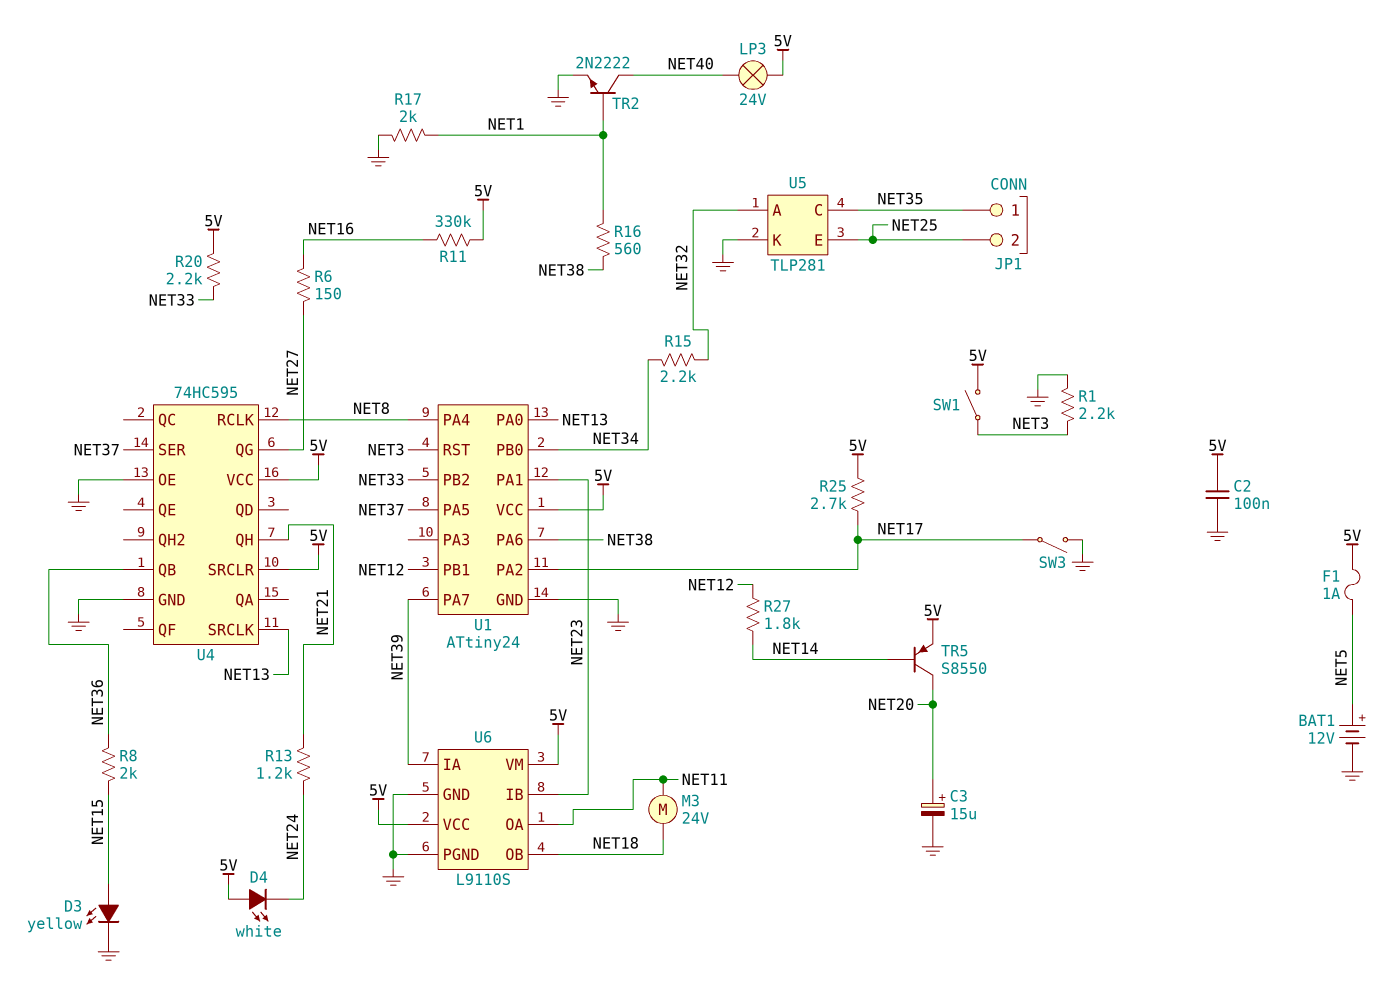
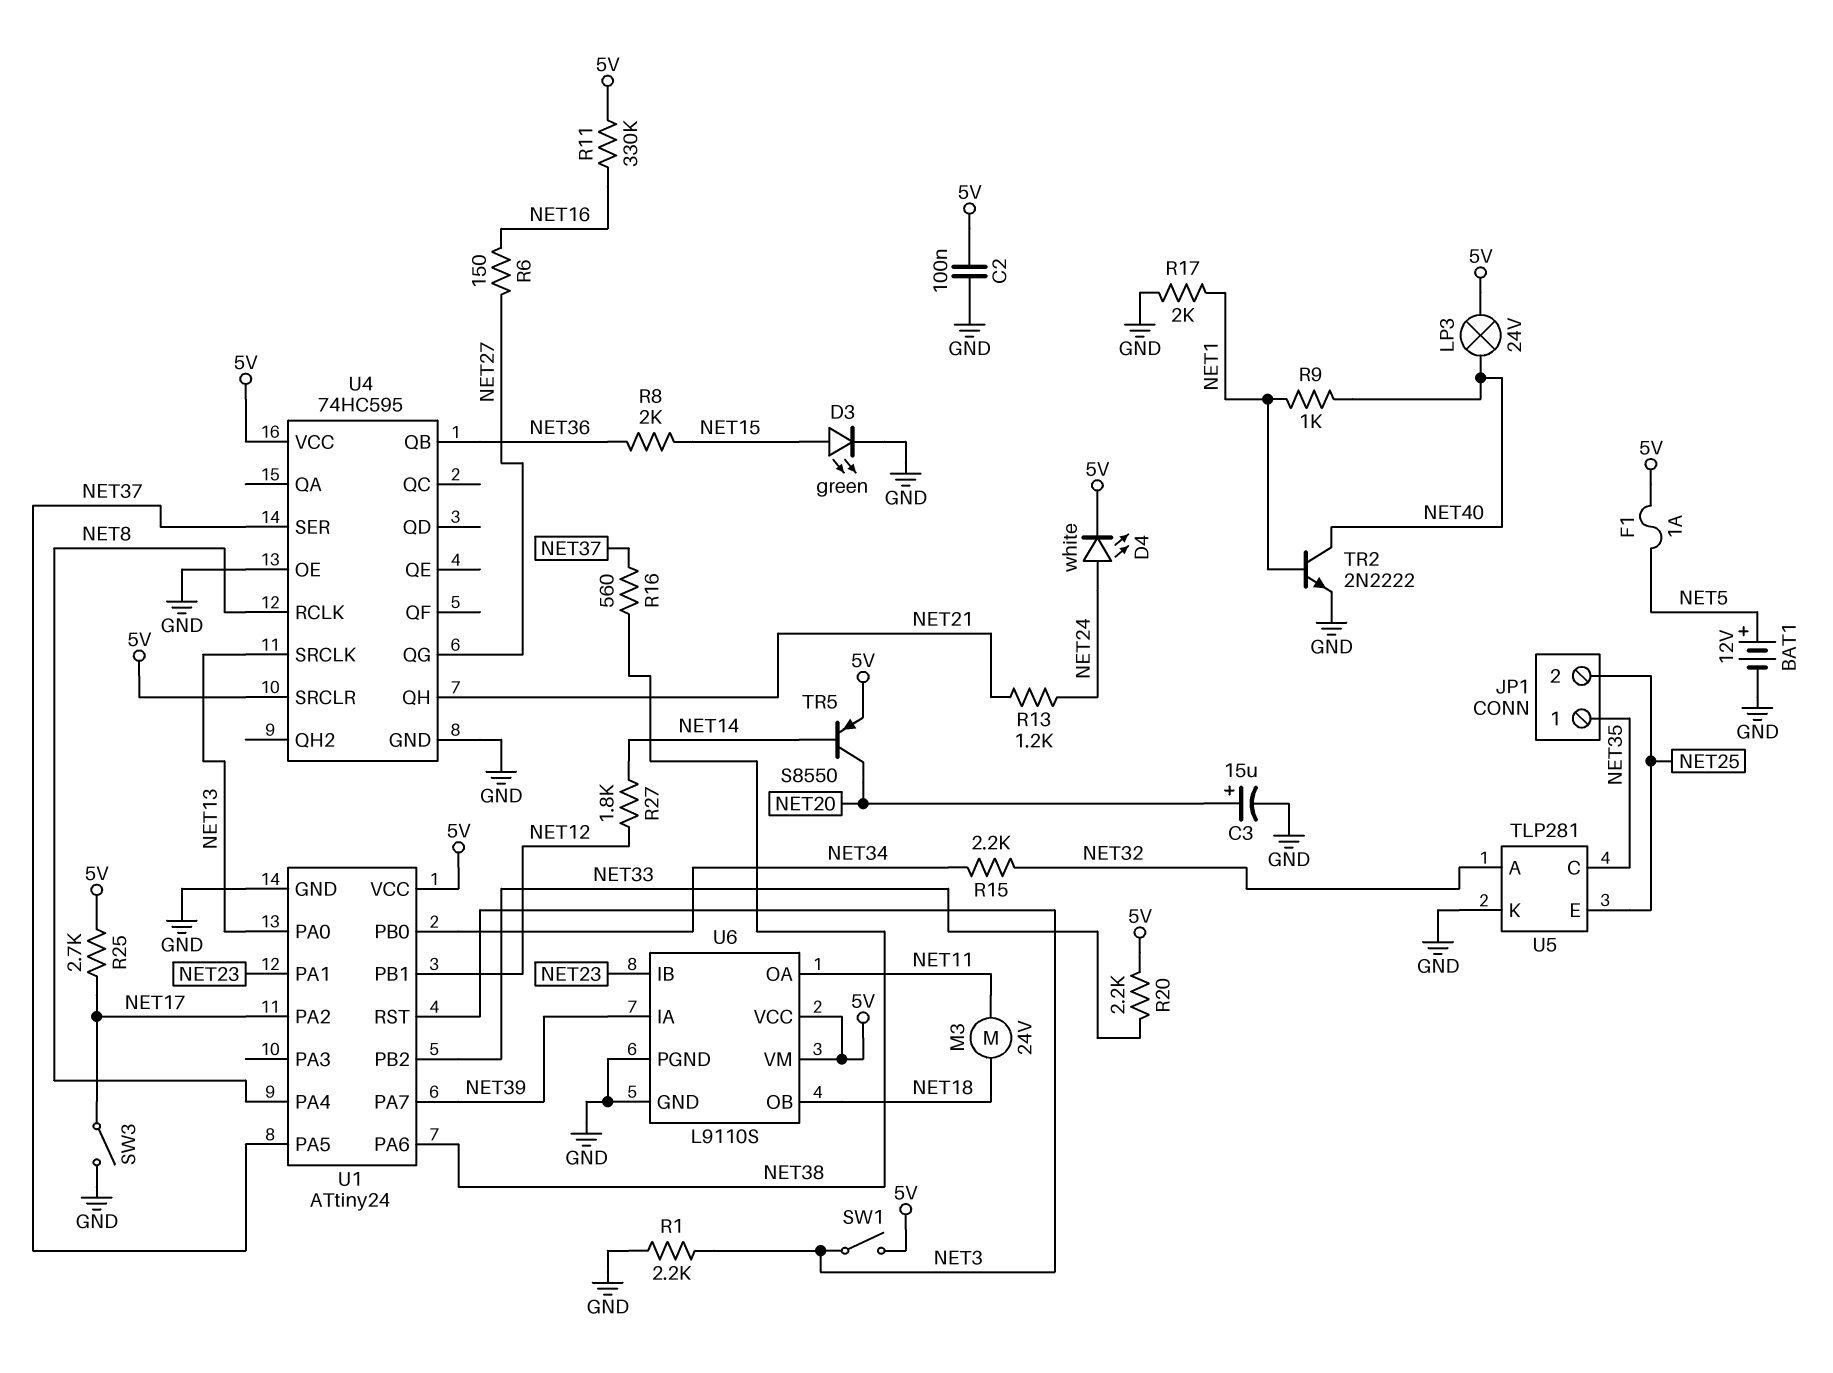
D3: LED yellow (A NET15, K GND) -> LED green (A NET15, K GND)
D4: LED white (A 5V, K NET24) -> LED white (A NET24, K 5V)
R9: none -> 1k (NET1, NET40)
R16: 560 (NET1, NET38) -> 560 (NET37, NET38)

